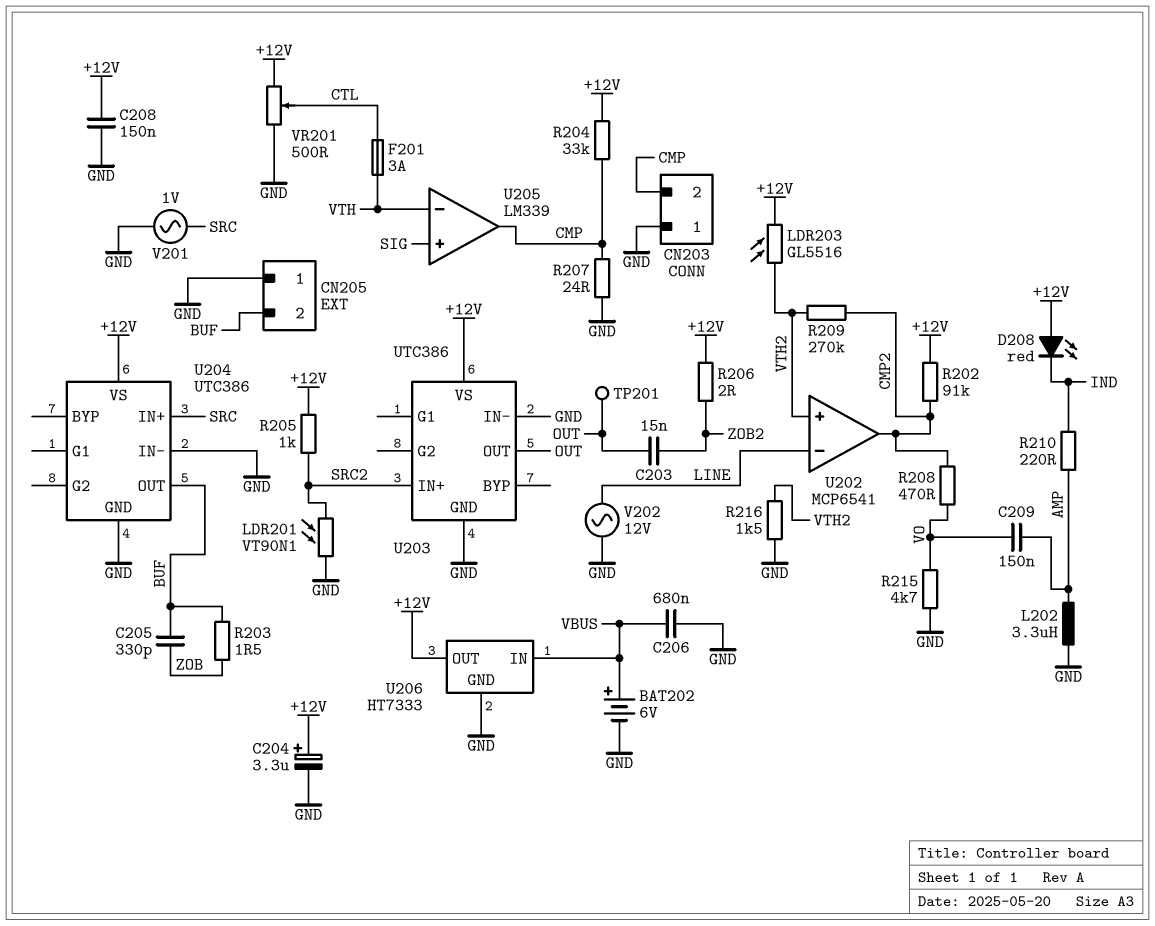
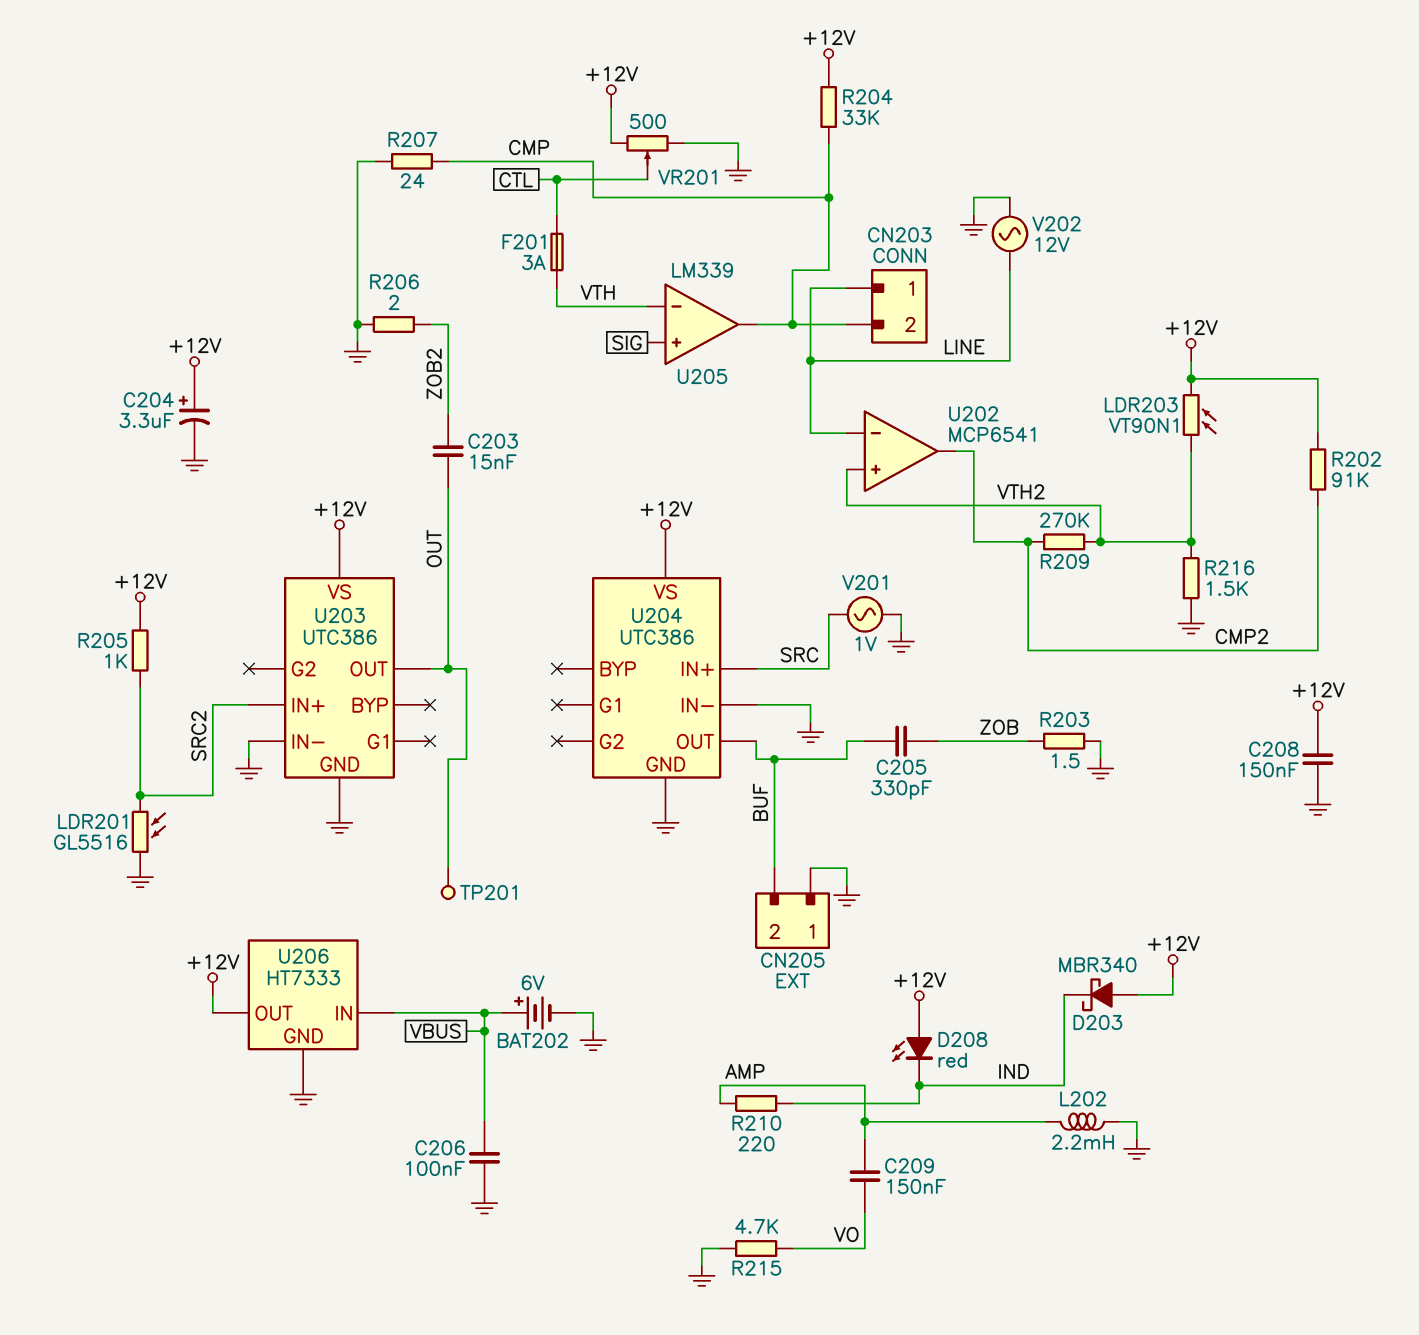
C206: 680nF (GND, VBUS) -> 100nF (GND, VBUS)
CN203 pin 1: GND -> LINE
D203: none -> schottky MBR340 (A +12V, K IND)
L202: 3.3uH (AMP, GND) -> 2.2mH (AMP, GND)
LDR201: VT90N1 (GND, SRC2) -> GL5516 (GND, SRC2)
LDR203: GL5516 (+12V, VTH2) -> VT90N1 (+12V, VTH2)
R203: 1.5 (BUF, ZOB) -> 1.5 (GND, ZOB)
R206: 2 (+12V, ZOB2) -> 2 (GND, ZOB2)
R208: 470 (CMP2, VO) -> none

